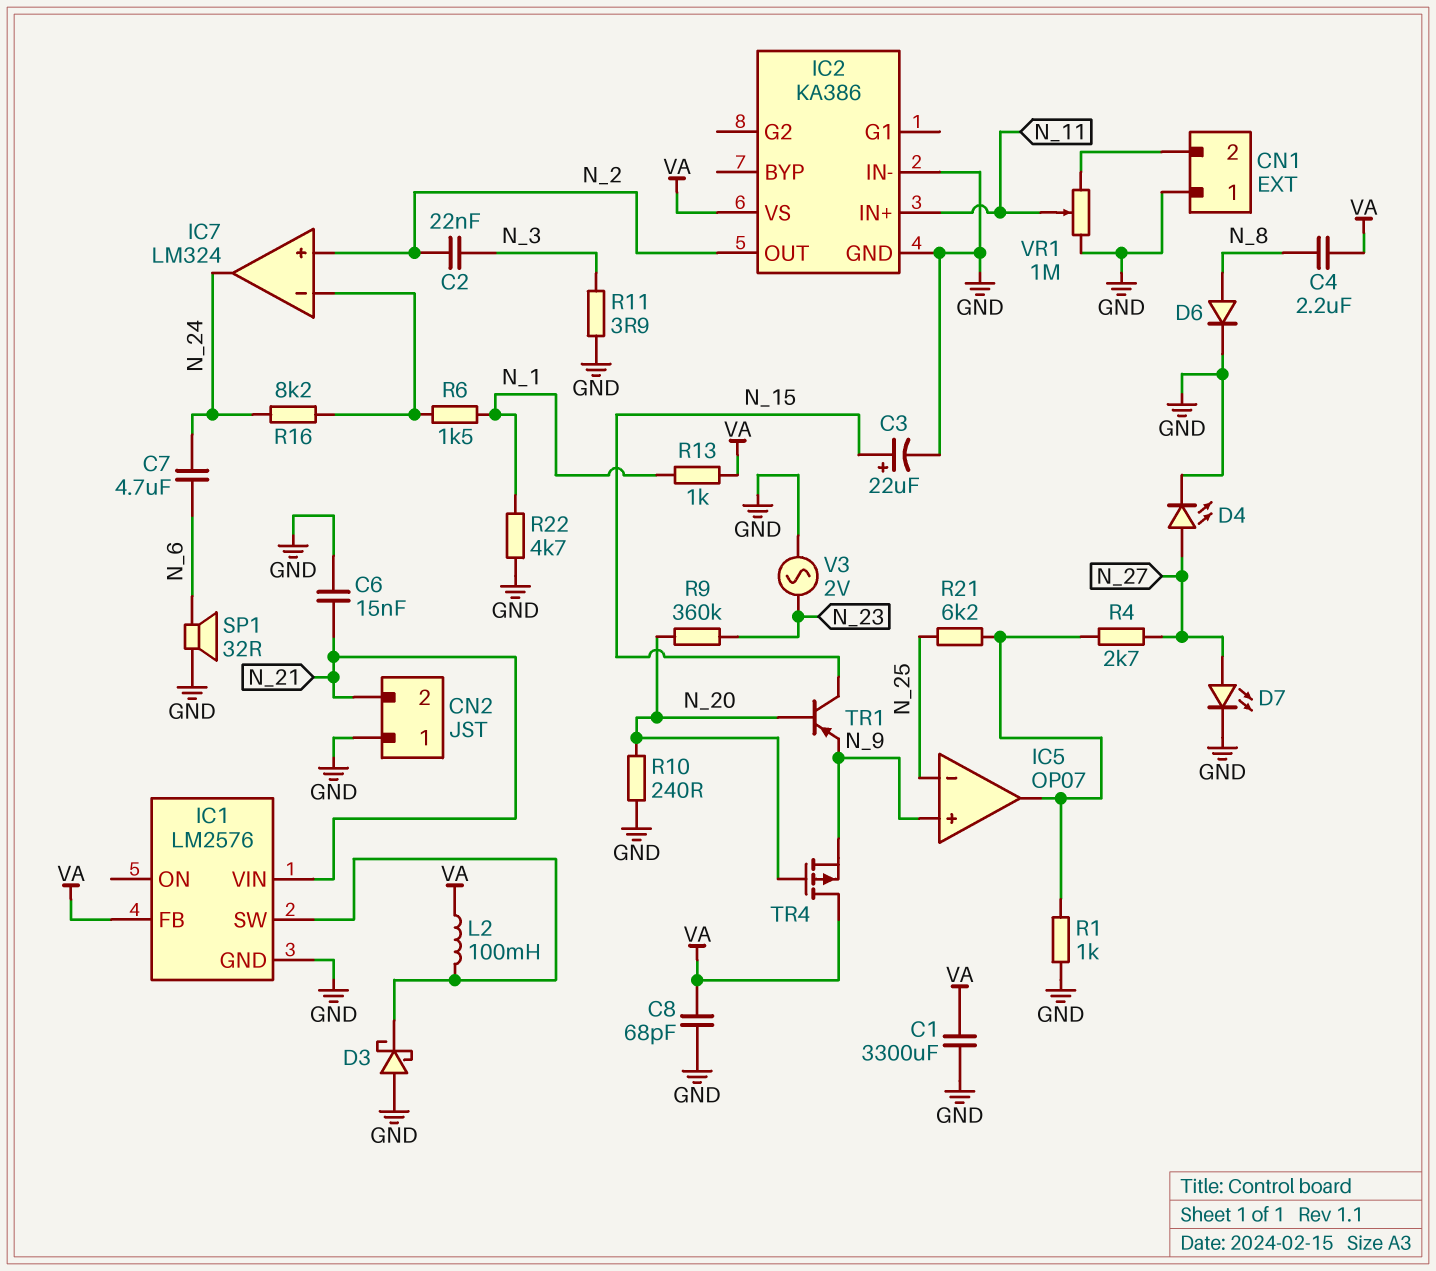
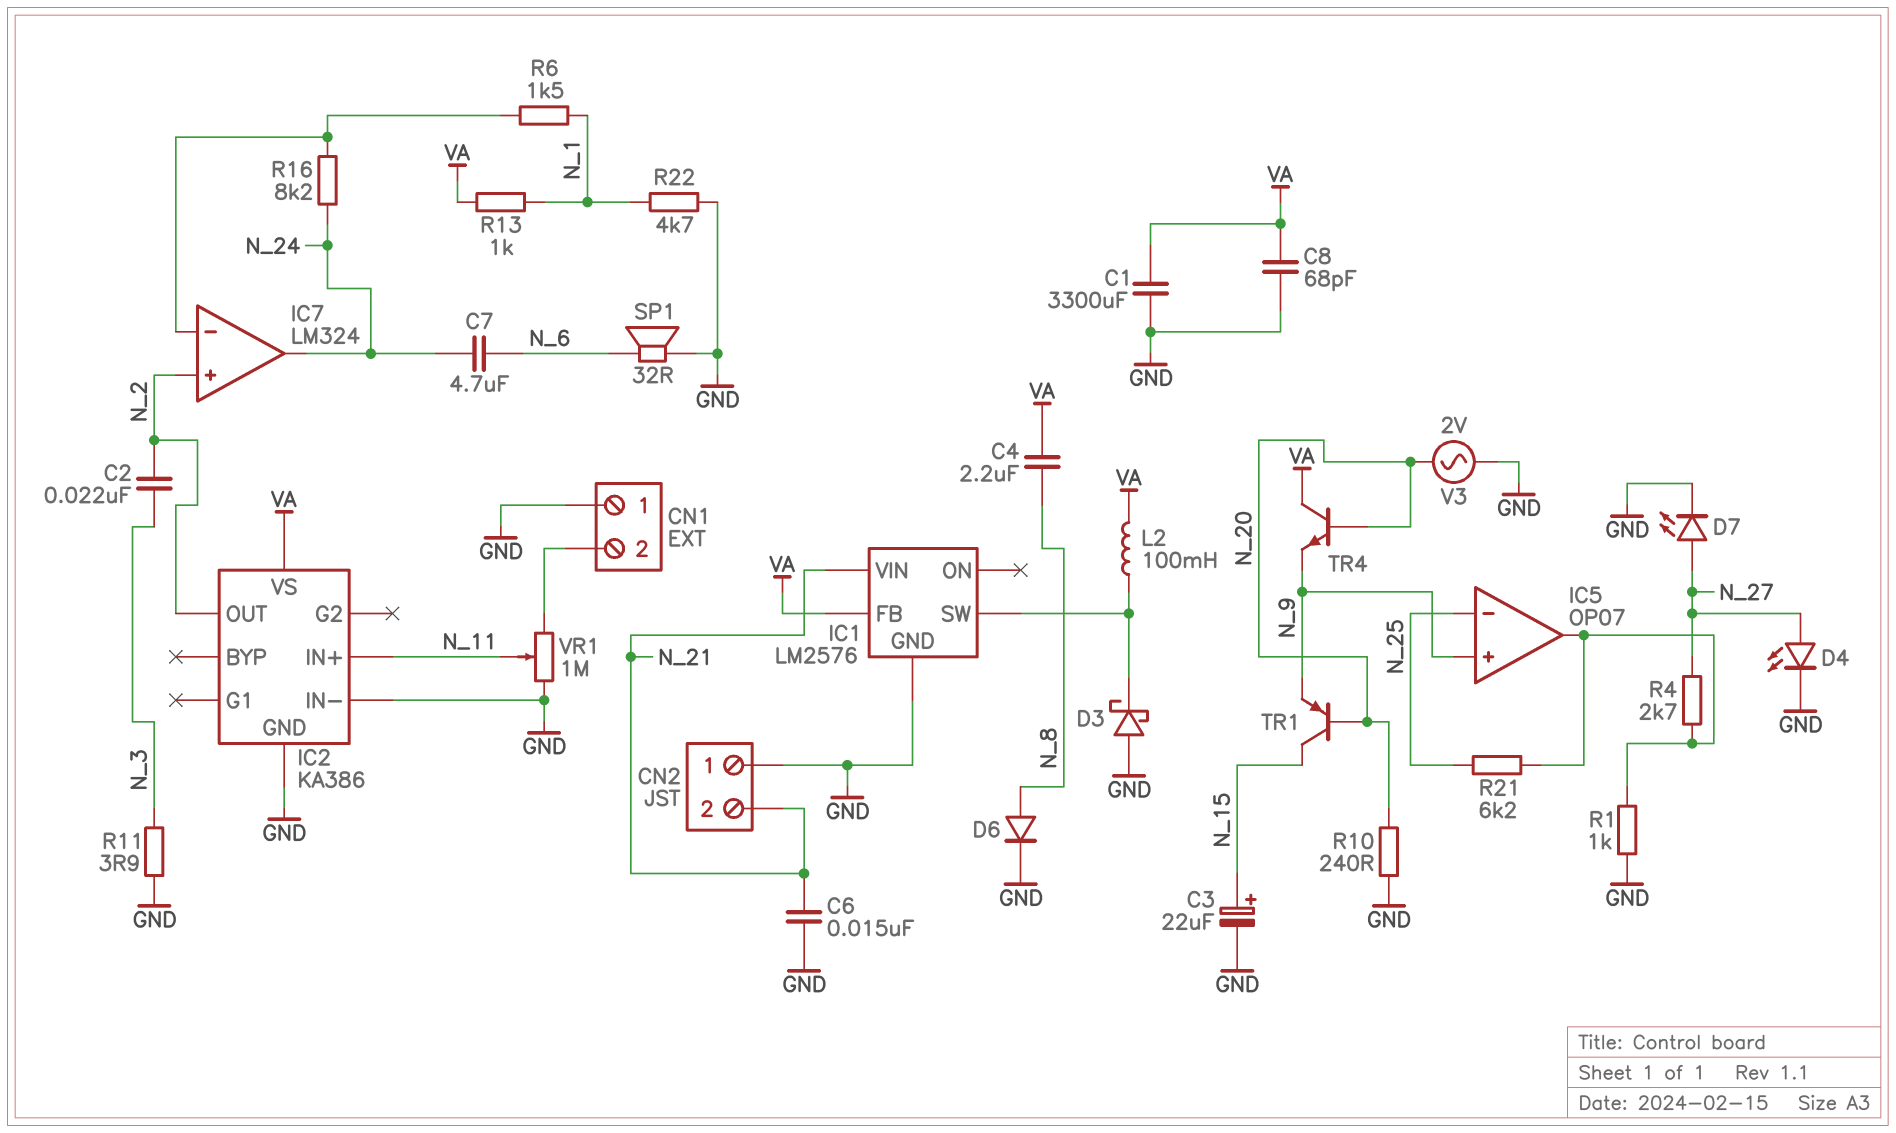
R9: 360k (N_20, N_23) -> none
TR4: PMOS (G N_20, D VA, S N_9) -> NPN (B N_20, C VA, E N_9)
V3: AC 2V (GND, N_23) -> AC 2V (GND, N_20)

